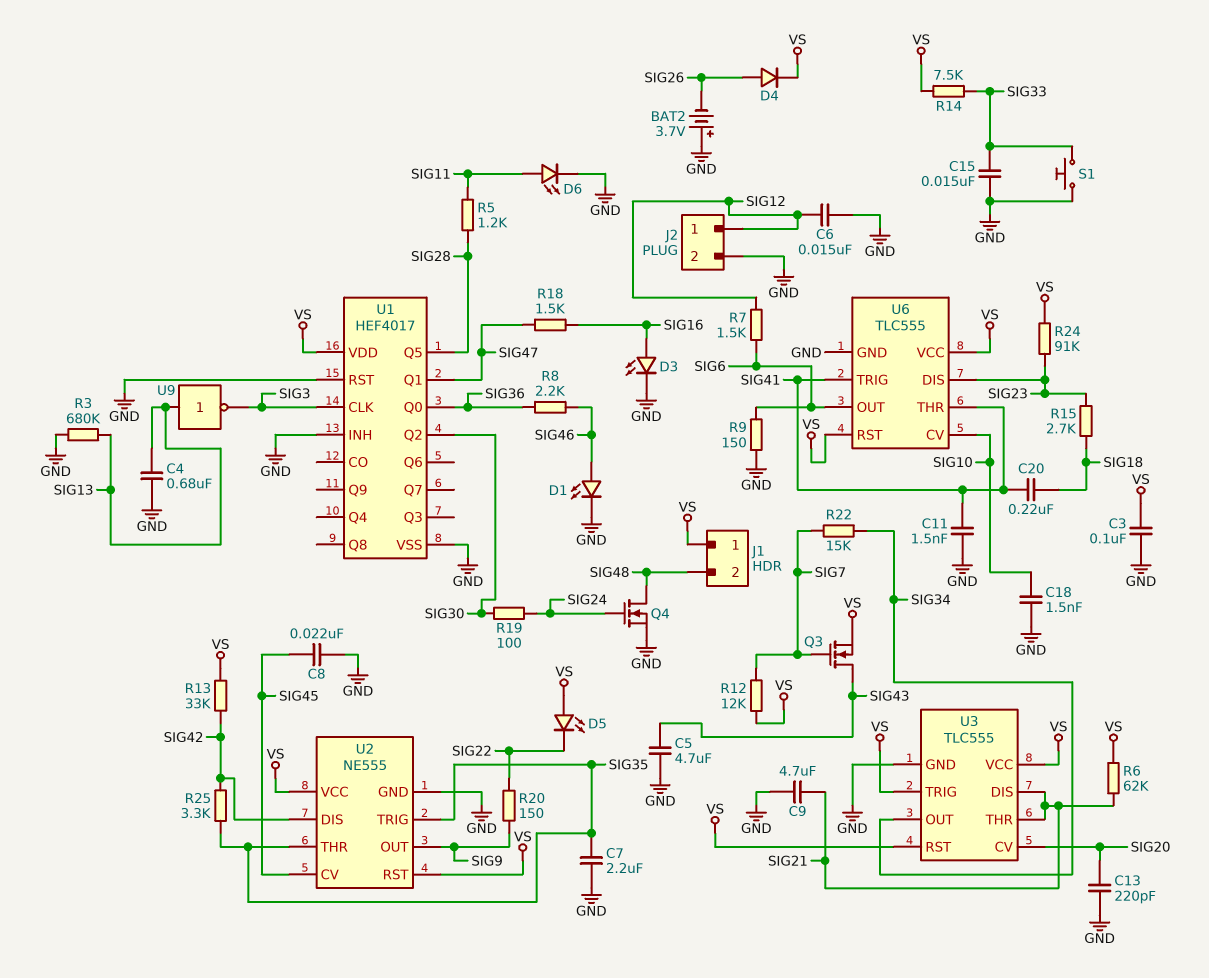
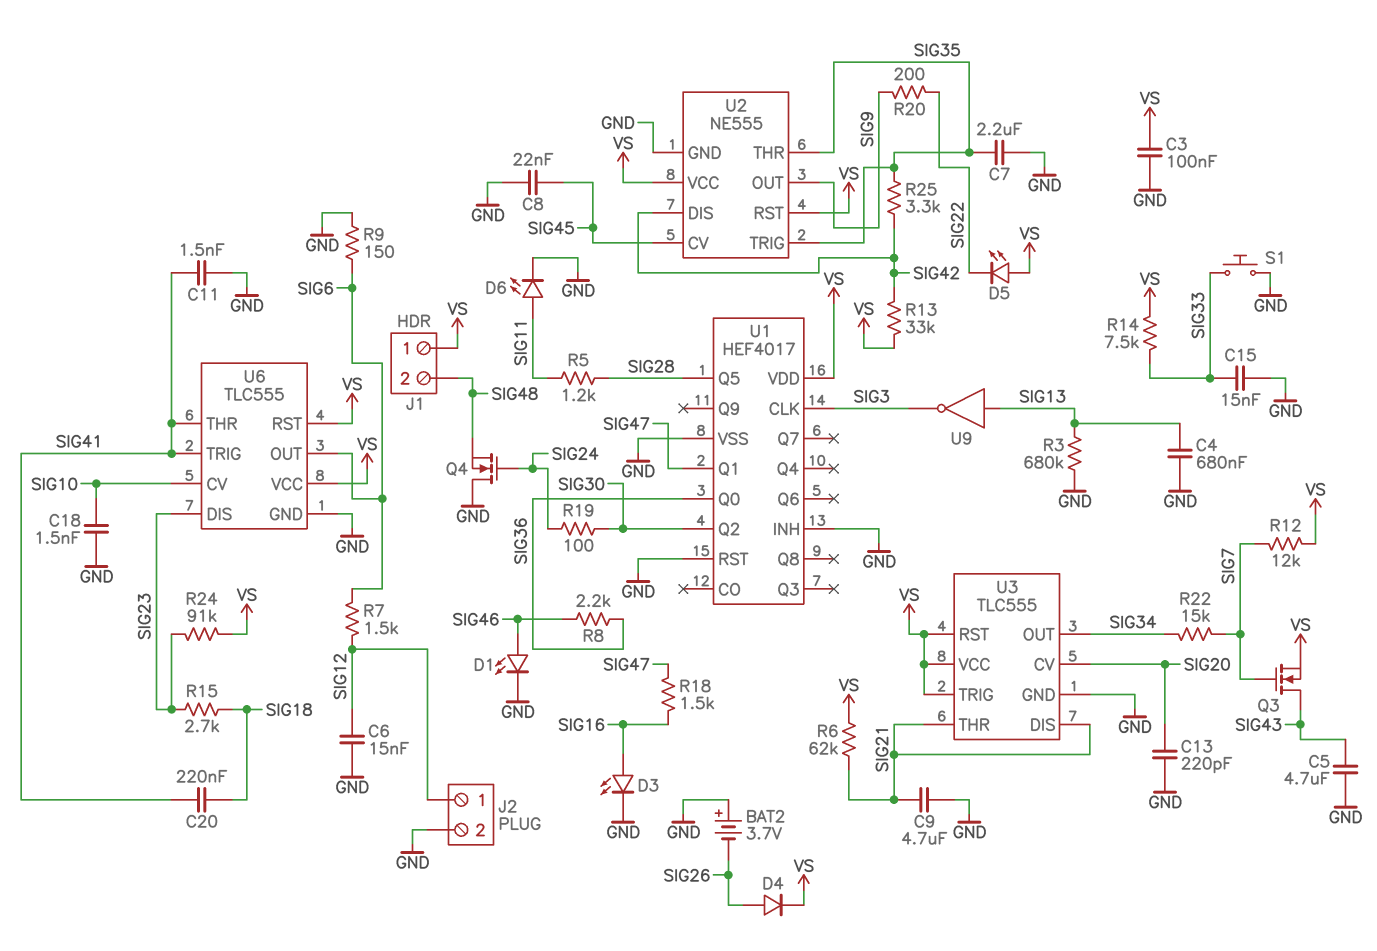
Q4: NMOS (G SIG24, D SIG48, S GND) -> NMOS (G SIG24, D GND, S SIG48)
R20: 150 (SIG9, SIG22) -> 200 (SIG9, SIG22)

